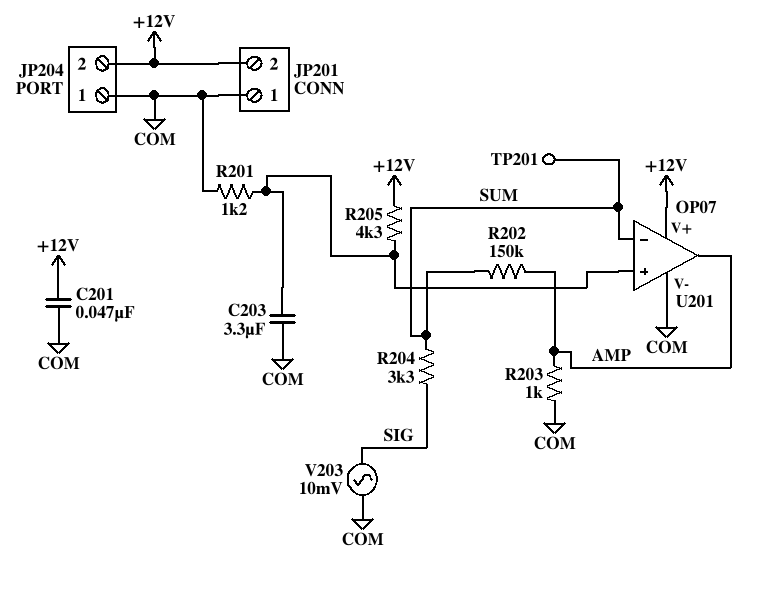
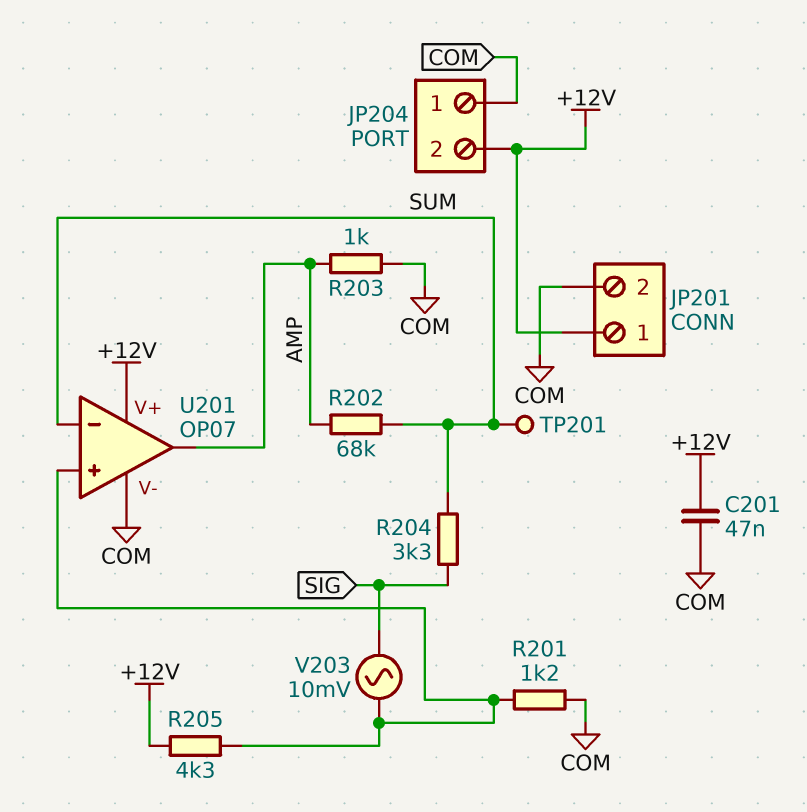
C203: 3.3uF (COM, U201/in+) -> none
JP201 pin 1: COM -> +12V
JP201 pin 2: +12V -> COM
R202: 150k (AMP, SUM) -> 68k (AMP, SUM)
V203: AC 10mV (COM, SIG) -> AC 10mV (SIG, U201/in+)

